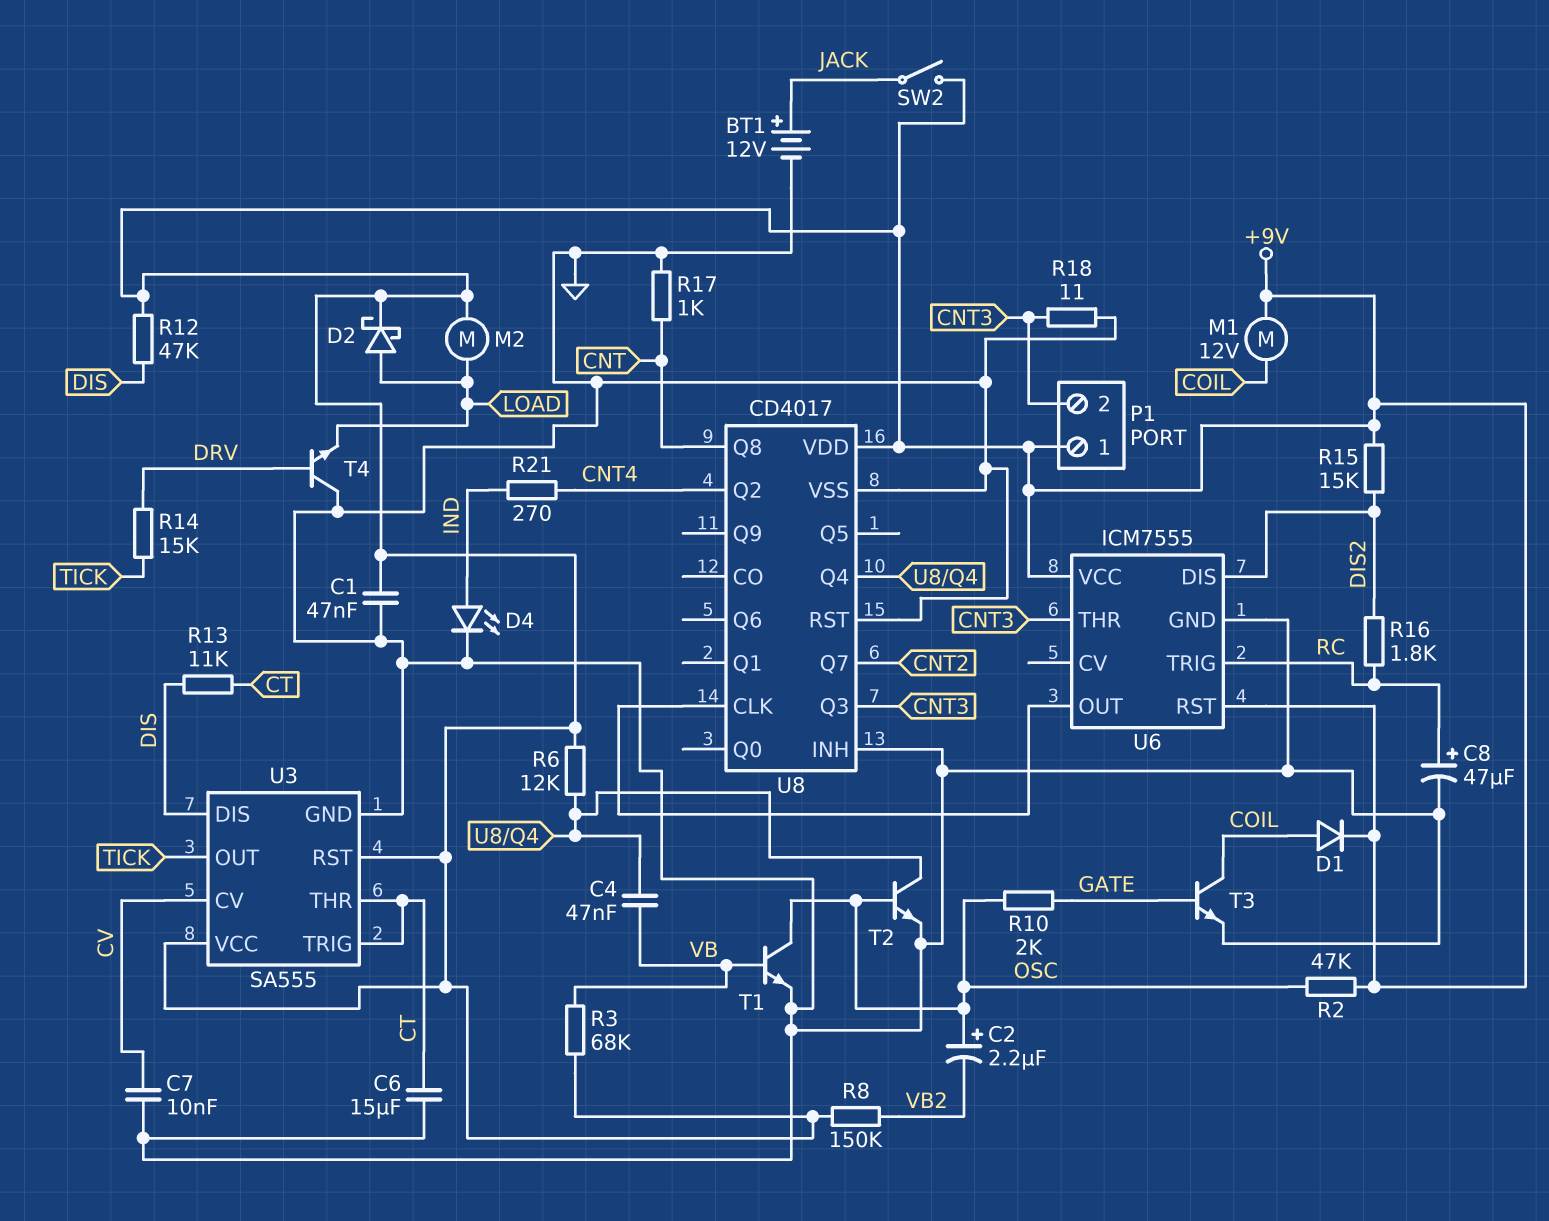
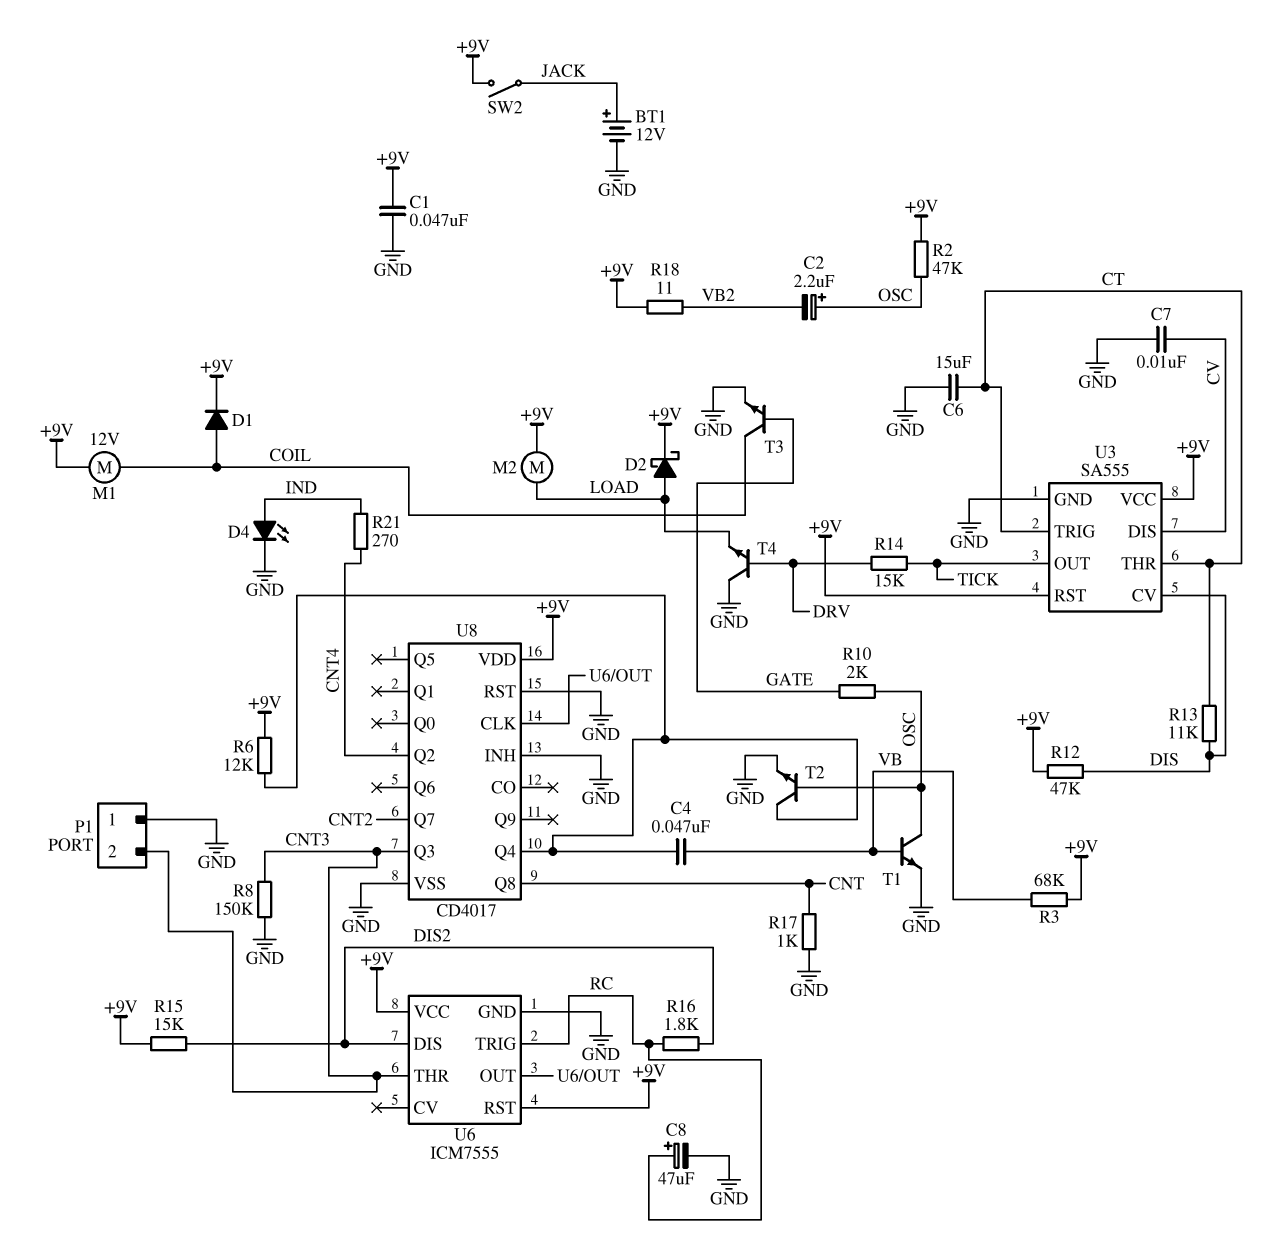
P1 pin 1: +9V -> GND
R8: 150k (+9V, VB2) -> 150k (CNT3, GND)
R18: 11 (CNT3, GND) -> 11 (+9V, VB2)
U3 pin CV: CV -> DIS
U3 pin DIS: DIS -> CV

